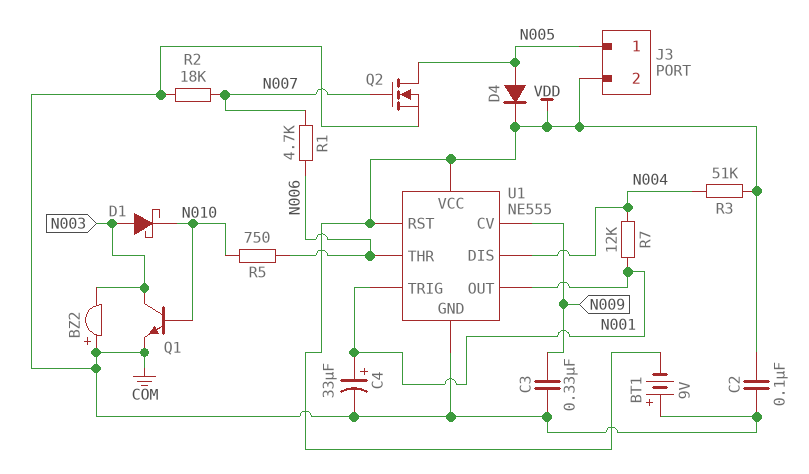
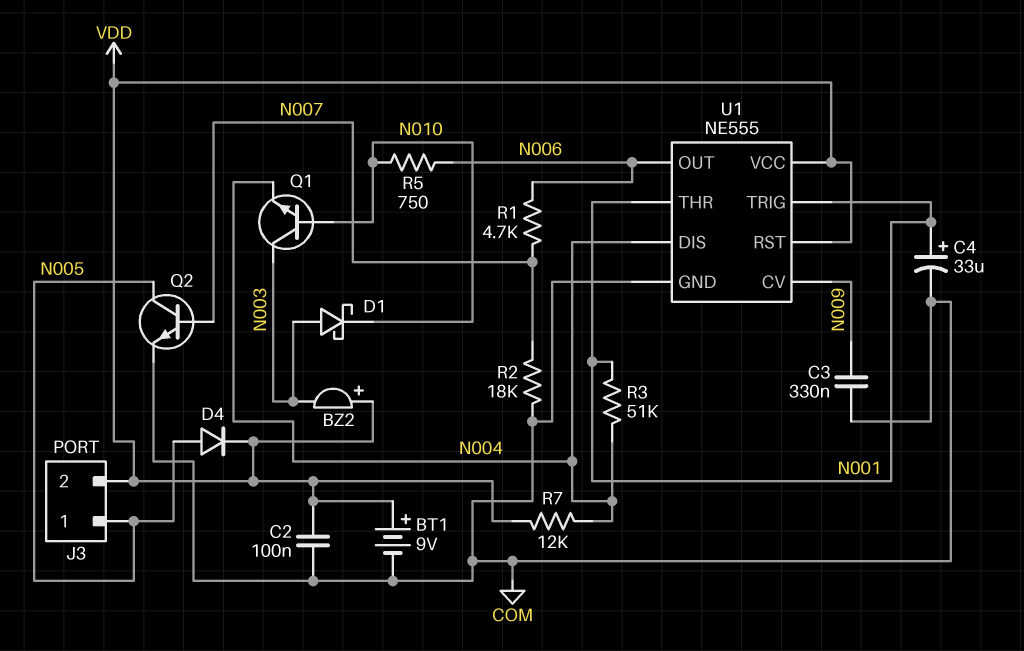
BT1: 9V (plus COM, minus VDD) -> 9V (plus VDD, minus COM)
BZ2: buzzer (plus COM, minus N003) -> buzzer (plus VDD, minus N003)
Q1: NPN (B N010, C N003, E COM) -> NPN (B N010, C N003, E N004)
Q2: NMOS (G N007, D N005, S COM) -> NPN (B N007, C N005, E COM)
R3: 51k (N004, VDD) -> 51k (N001, N004)
R7: 12k (N001, N004) -> 12k (N004, VDD)
U1 pin OUT: N001 -> N006
U1 pin THR: N006 -> N001

